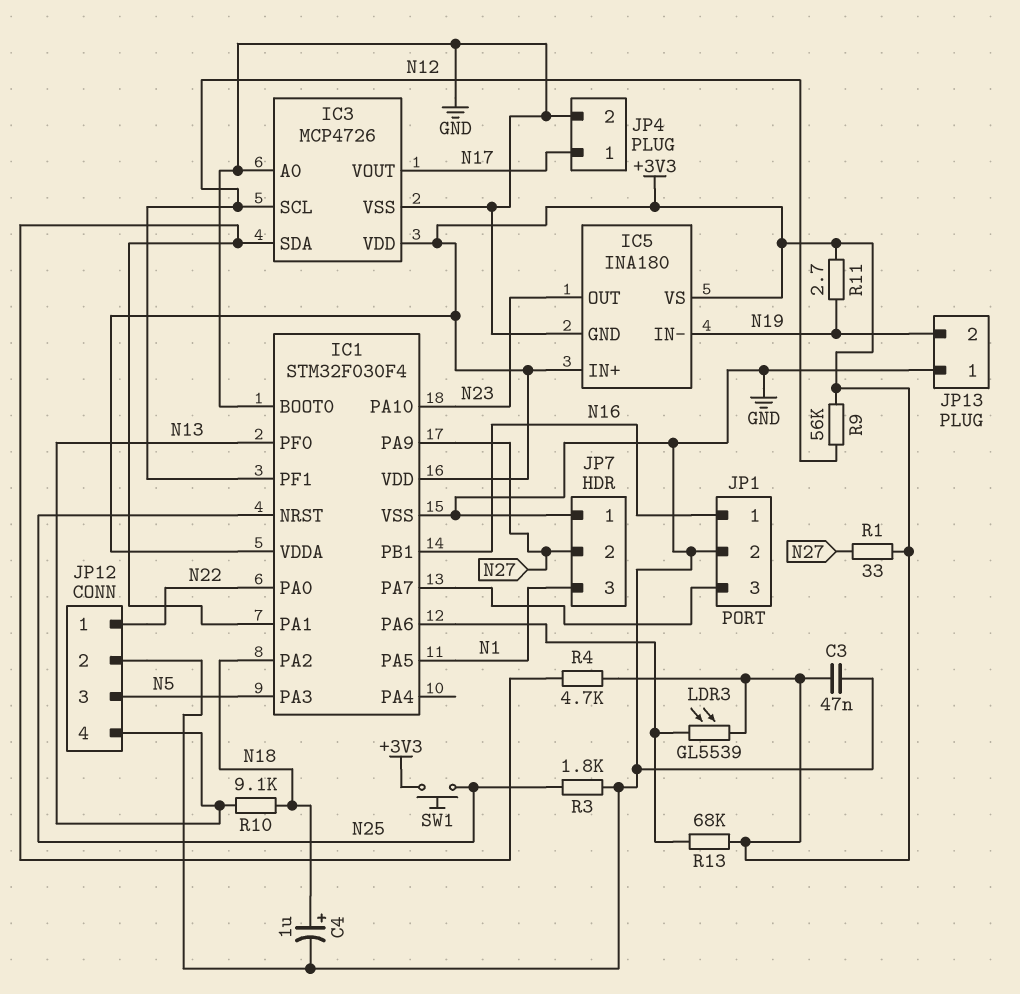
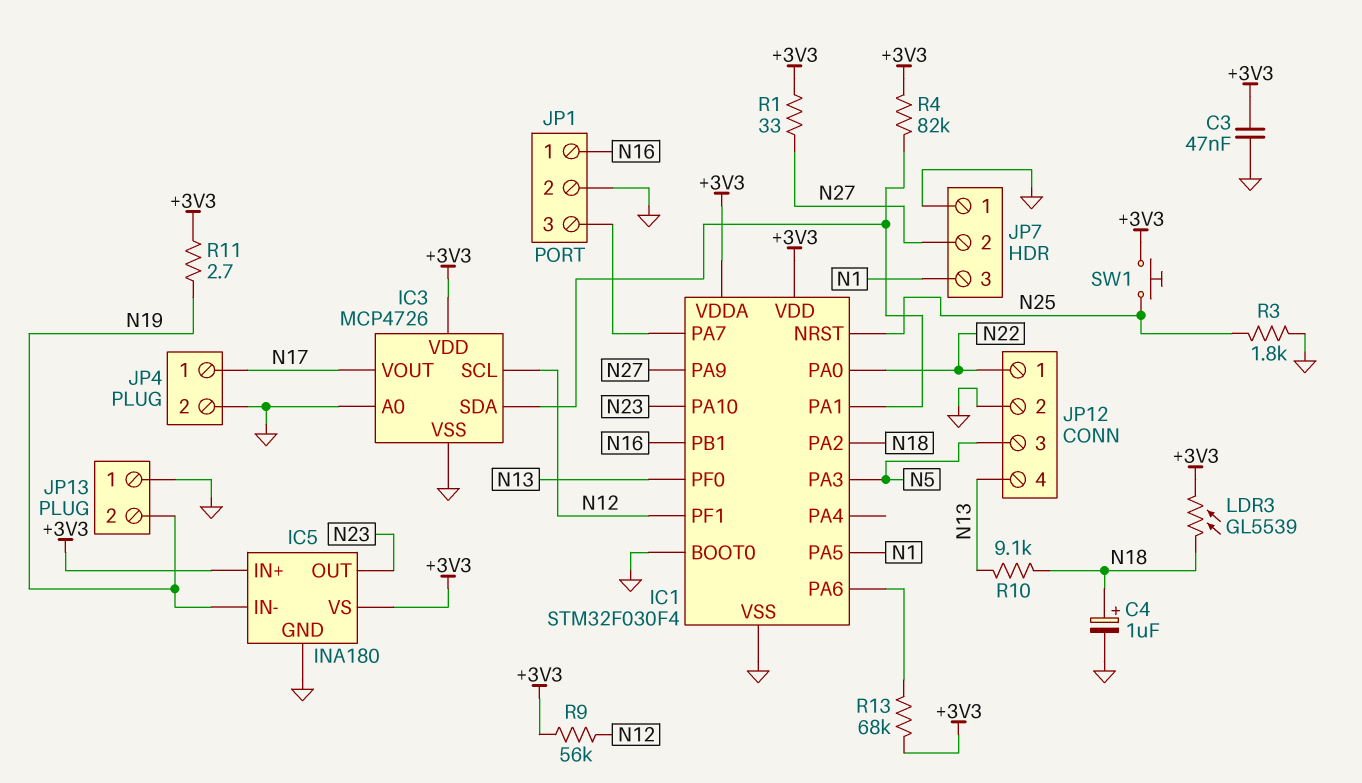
LDR3: GL5539 (+3V3, IC1/PA6) -> GL5539 (+3V3, N18)
R4: 4.7k (+3V3, IC1/PA1) -> 82k (+3V3, IC1/PA1)

